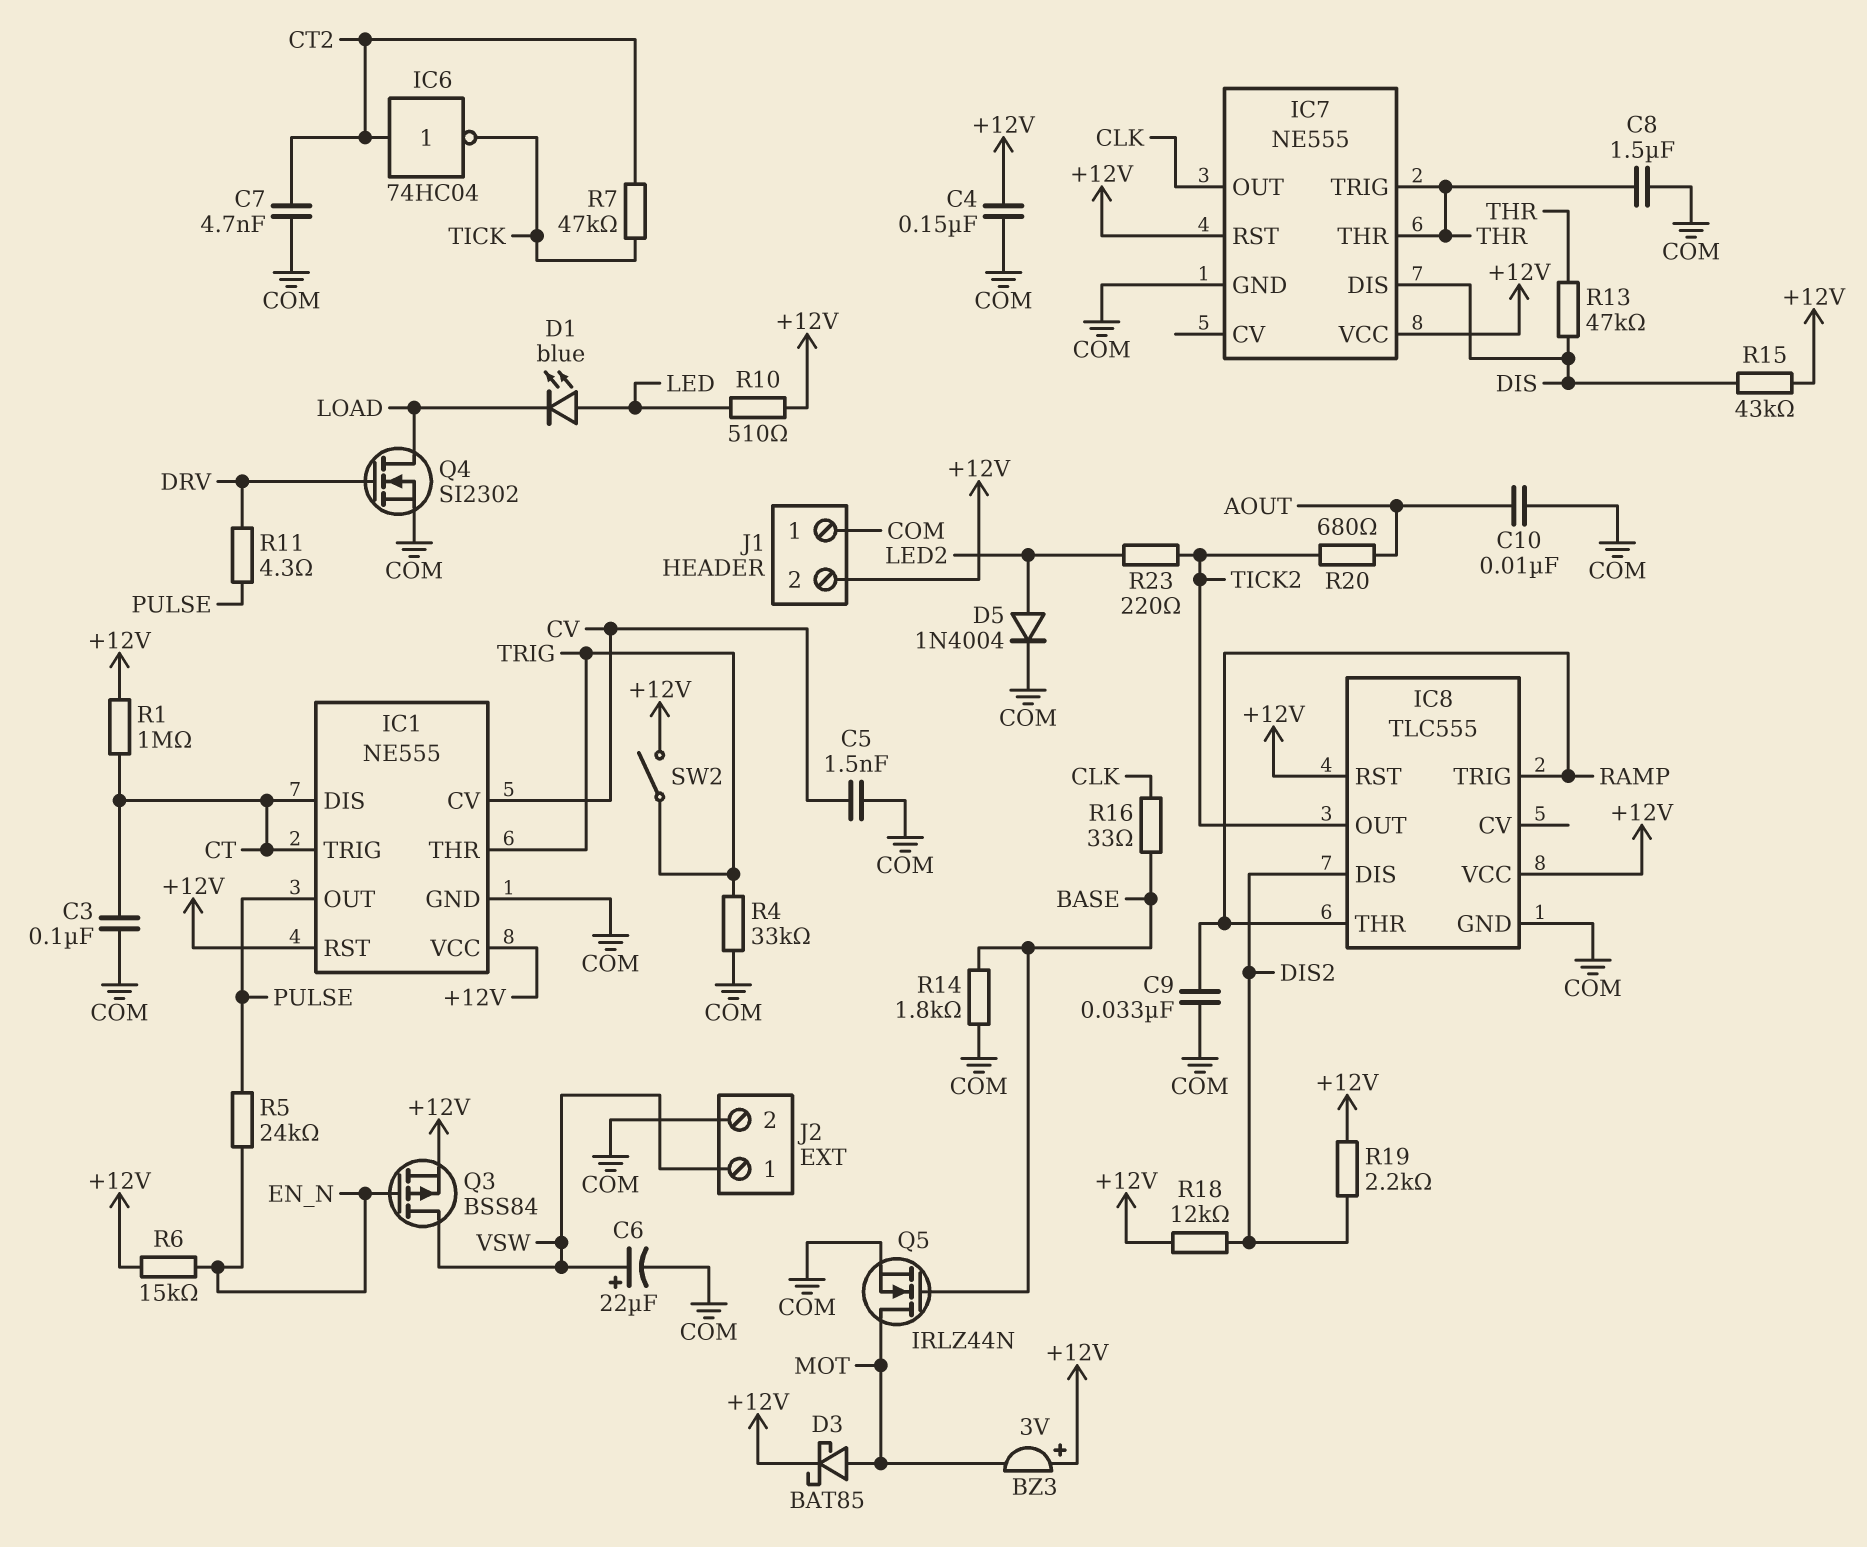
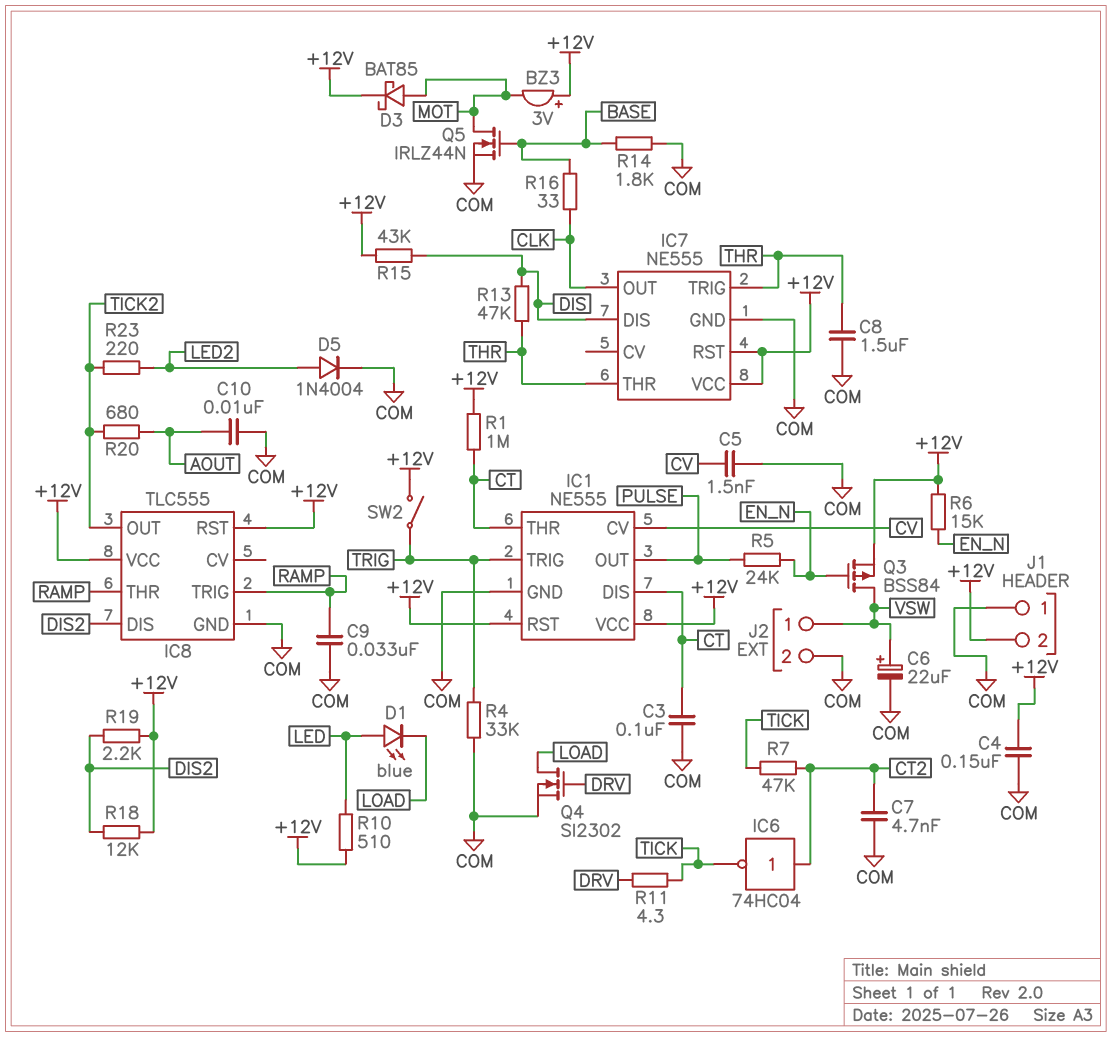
IC1 pin THR: TRIG -> CT
IC1 pin TRIG: CT -> TRIG
R11: 4.3 (DRV, PULSE) -> 4.3 (DRV, TICK)

